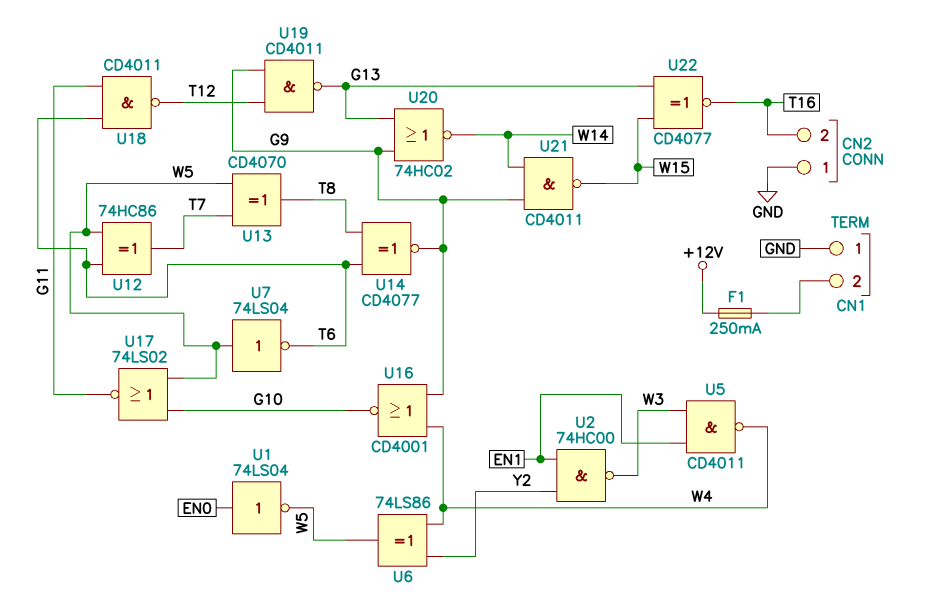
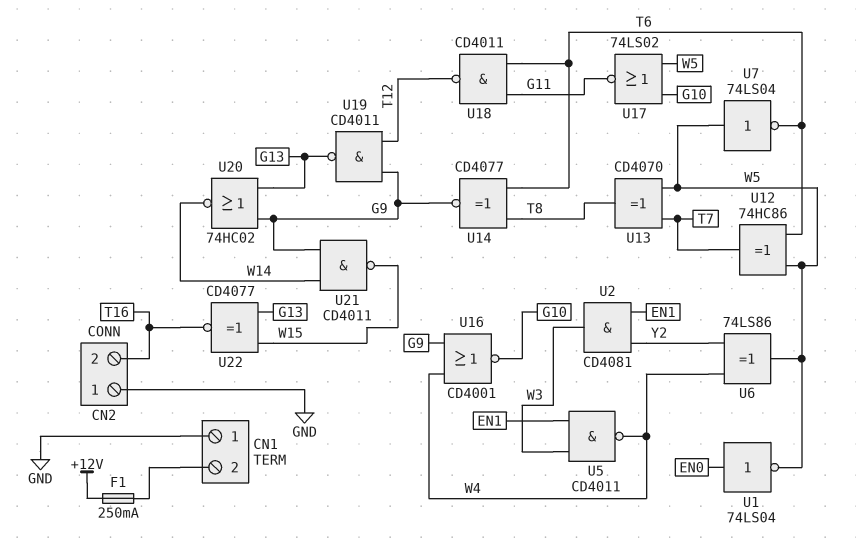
U2: NAND 74HC00 (in EN1, in Y2, out W3) -> AND CD4081 (in EN1, in Y2, out W3)

